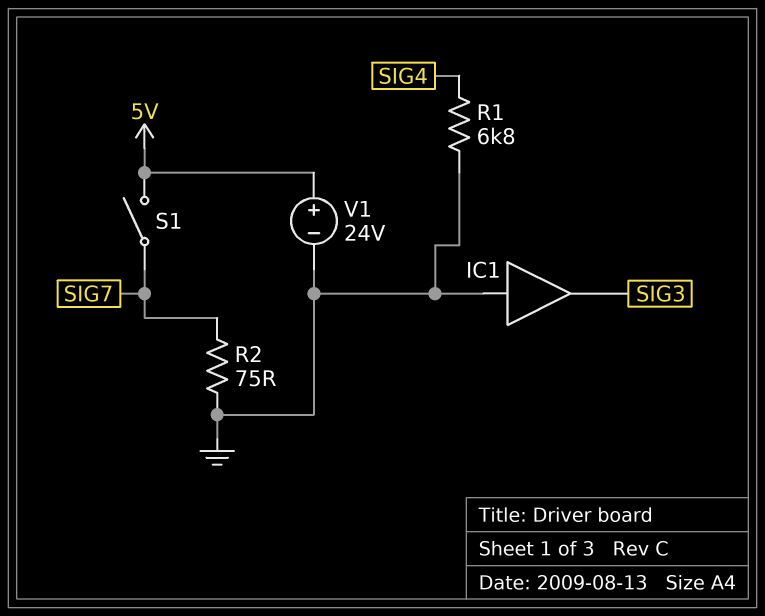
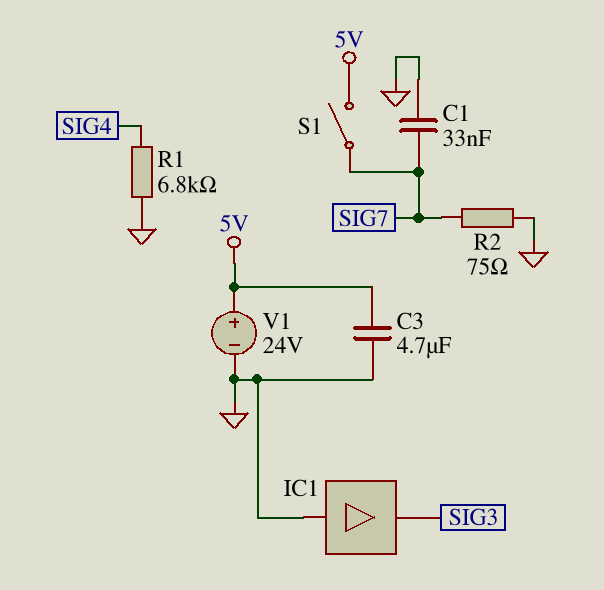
C1: none -> 33nF (GND, SIG7)
C3: none -> 4.7uF (5V, GND)

